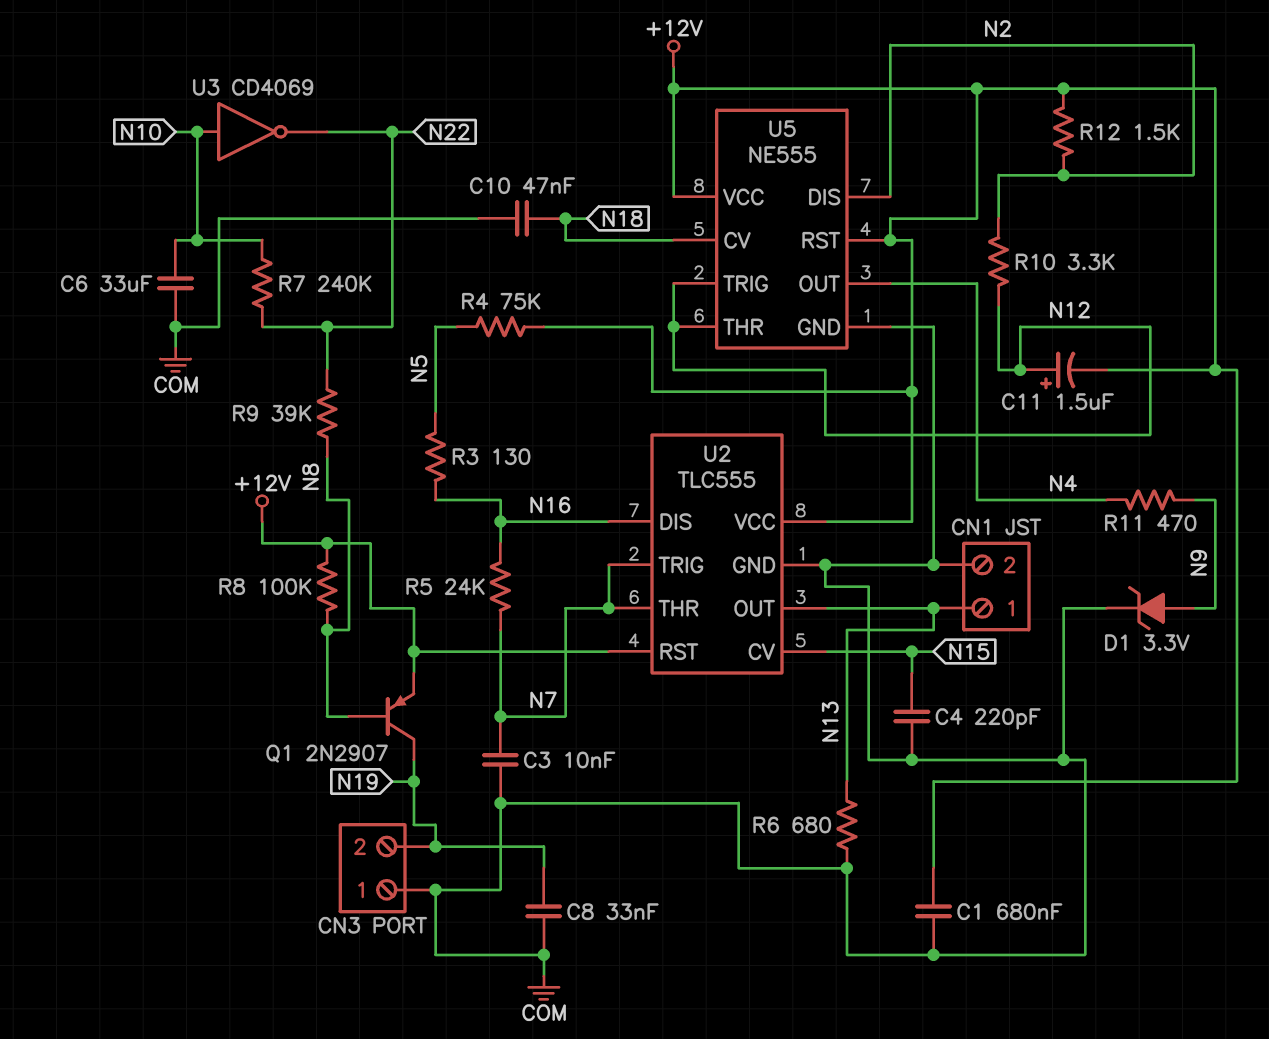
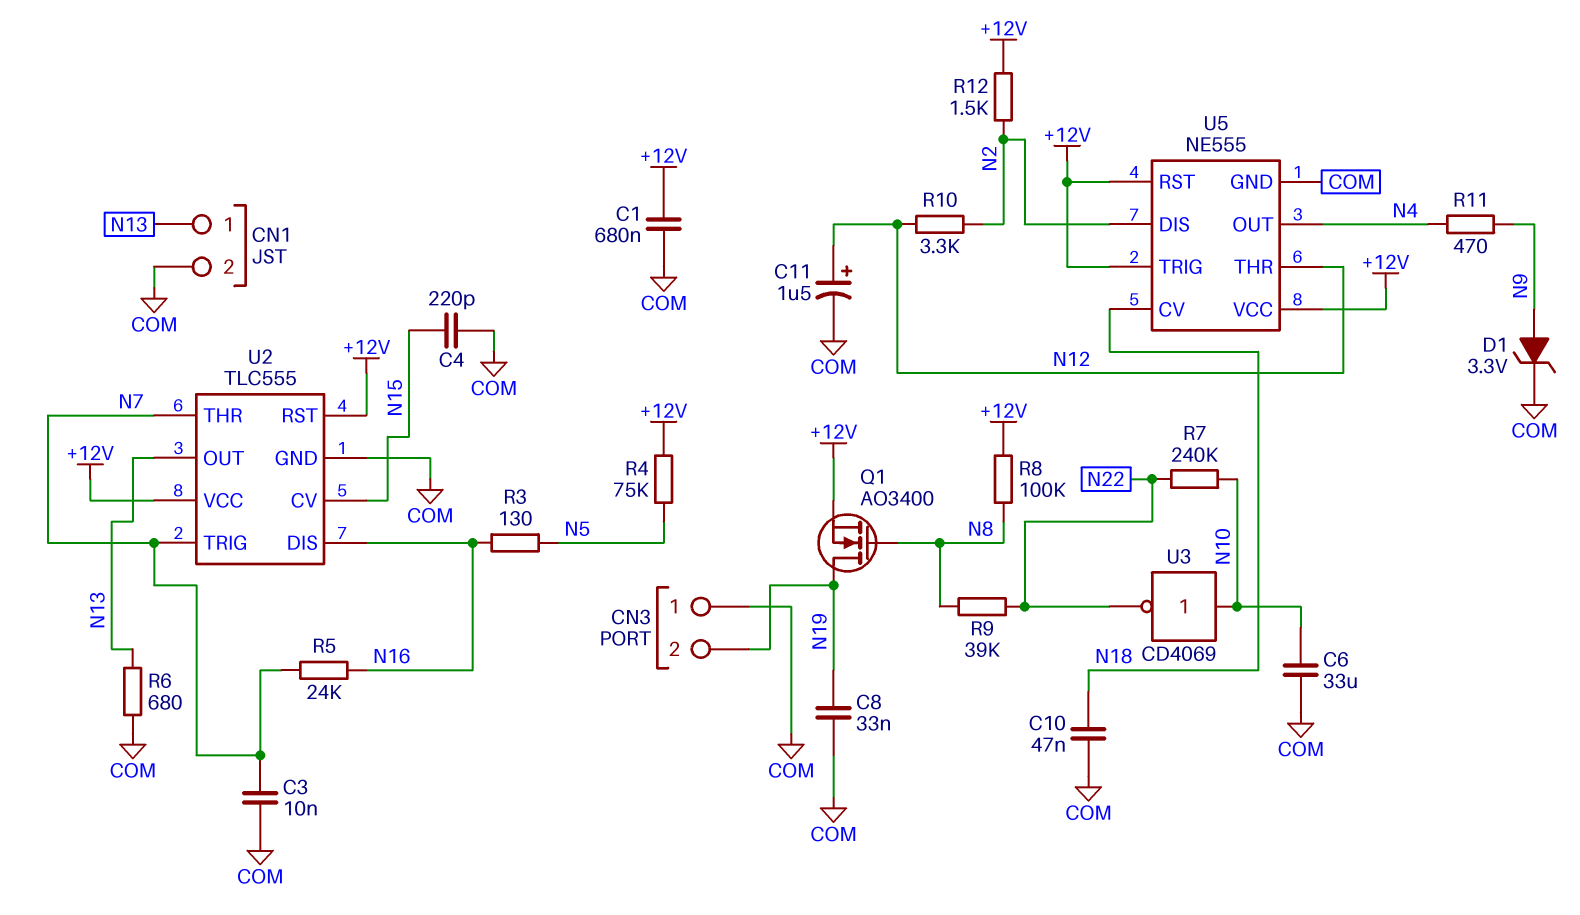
C11: 1.5uF (plus N12, minus +12V) -> 1.5uF (plus N12, minus COM)
Q1: PNP 2N2907 (B N8, C N19, E +12V) -> NMOS AO3400 (G N8, D N19, S +12V)
U5 pin TRIG: N12 -> +12V

